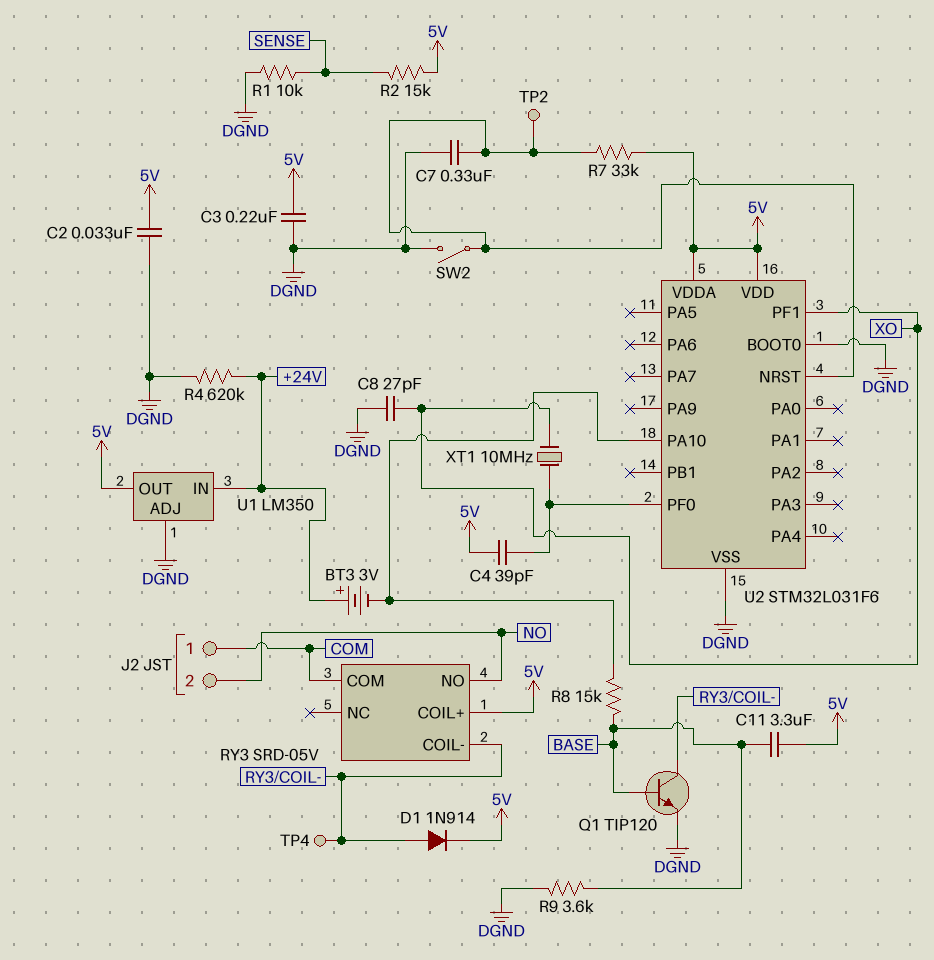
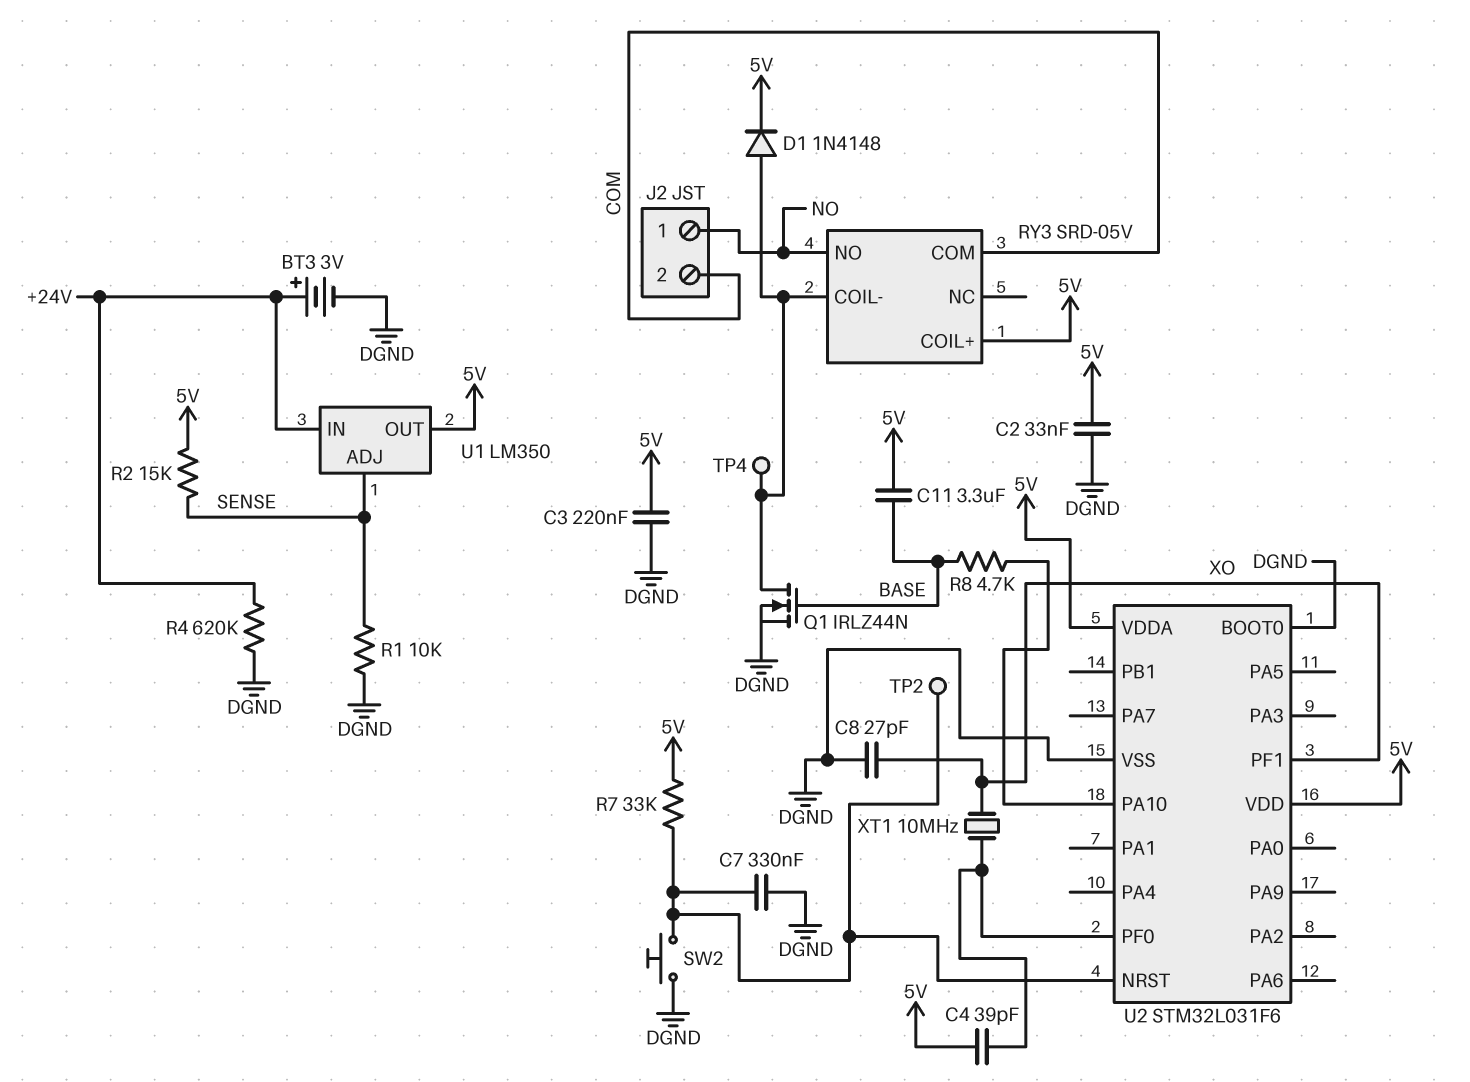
BT3: 3V (plus +24V, minus U2/PA10) -> 3V (plus +24V, minus DGND)
D1: diode 1N914 (A RY3/COIL-, K 5V) -> diode 1N4148 (A RY3/COIL-, K 5V)
J2 pin 1: COM -> NO
J2 pin 2: NO -> COM
Q1: NPN TIP120 (B BASE, C RY3/COIL-, E DGND) -> NMOS IRLZ44N (G BASE, D RY3/COIL-, S DGND)
R8: 15k (BASE, U2/PA10) -> 4.7k (BASE, U2/PA10)
R9: 3.6k (BASE, DGND) -> none
SW2: switch (DGND, U2/NRST) -> button (DGND, U2/NRST)
U1 pin ADJ: DGND -> SENSE

